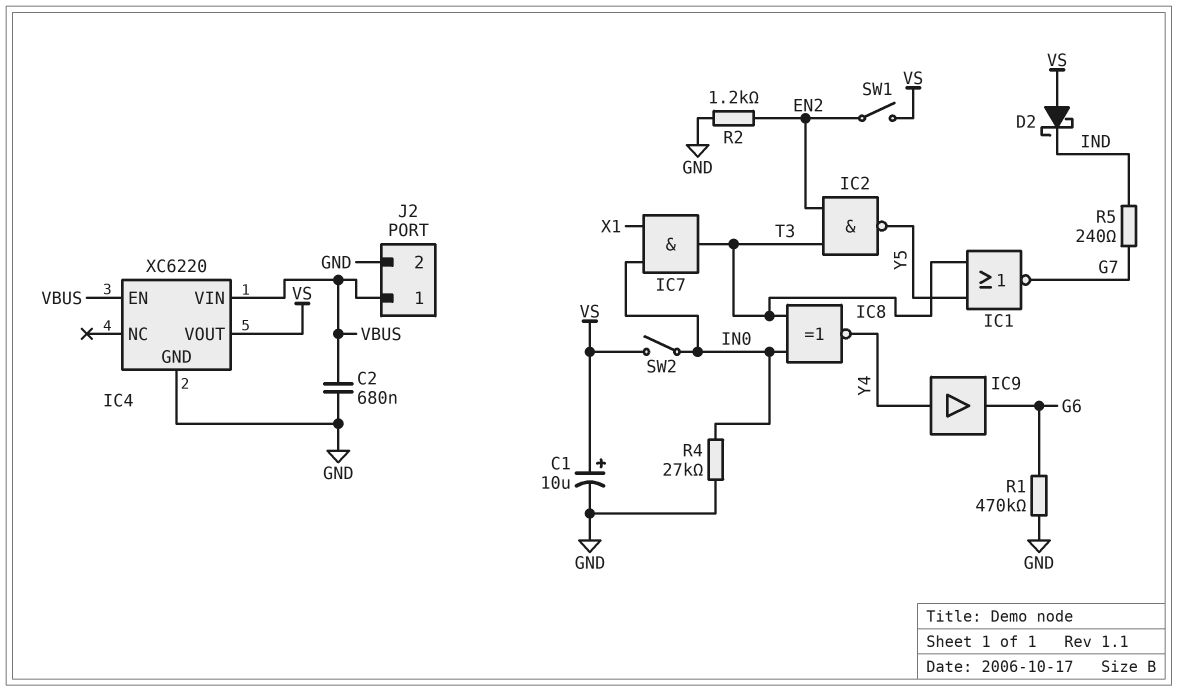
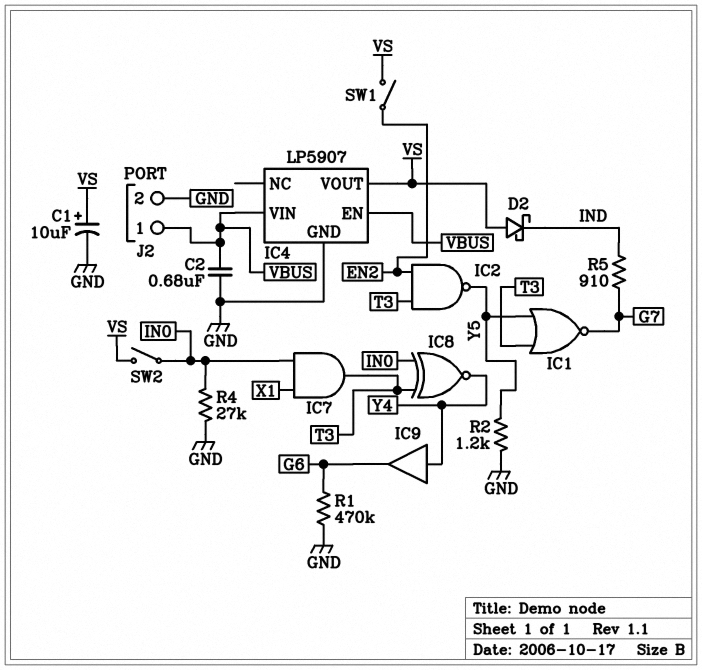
IC4: XC6220 -> LP5907
R2: 1.2k (EN2, GND) -> 1.2k (GND, Y5)
R5: 240 (G7, IND) -> 910 (G7, IND)

